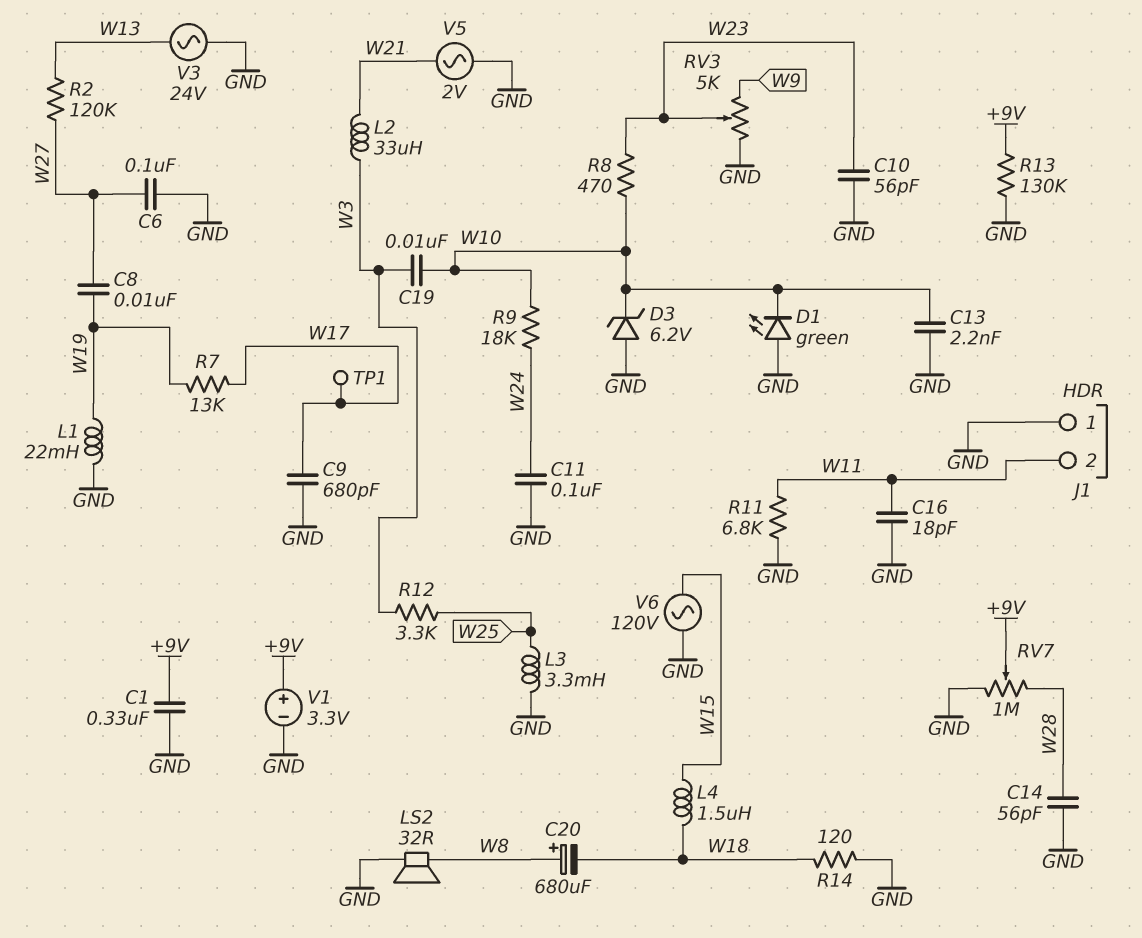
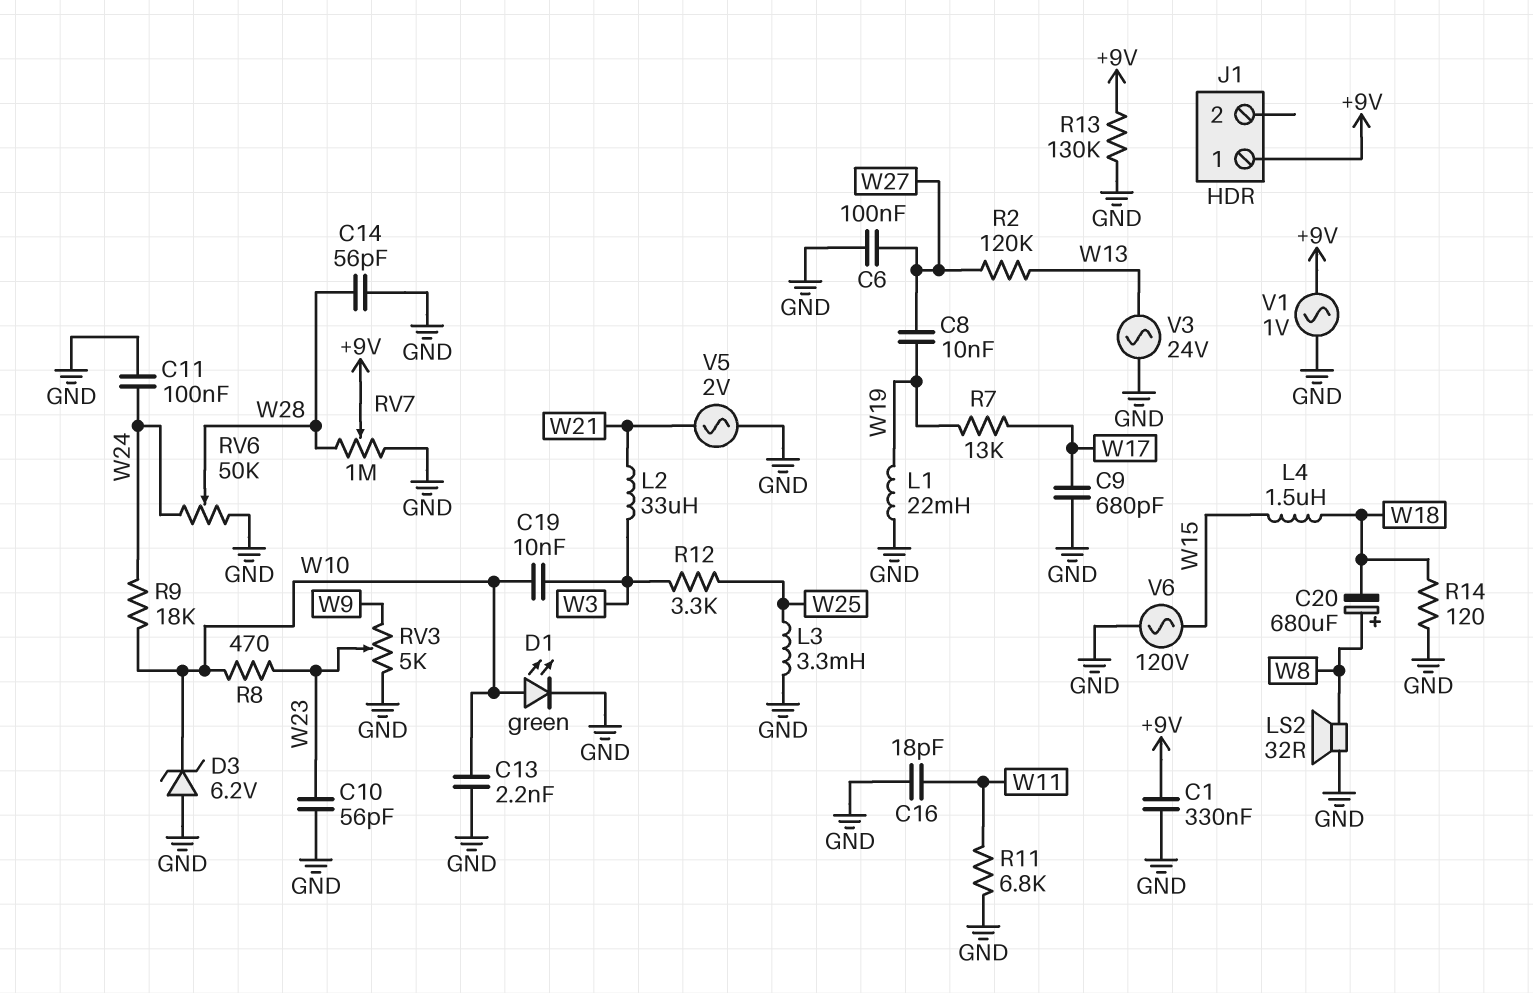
D1: LED green (A GND, K W10) -> LED green (A W10, K GND)
J1 pin 1: GND -> +9V
J1 pin 2: W11 -> none
RV6: none -> 50k (GND, W24, wiper W28)
TP1: test point (W17) -> none
V1: 3.3V (plus +9V, minus GND) -> AC 1V (+9V, GND)

